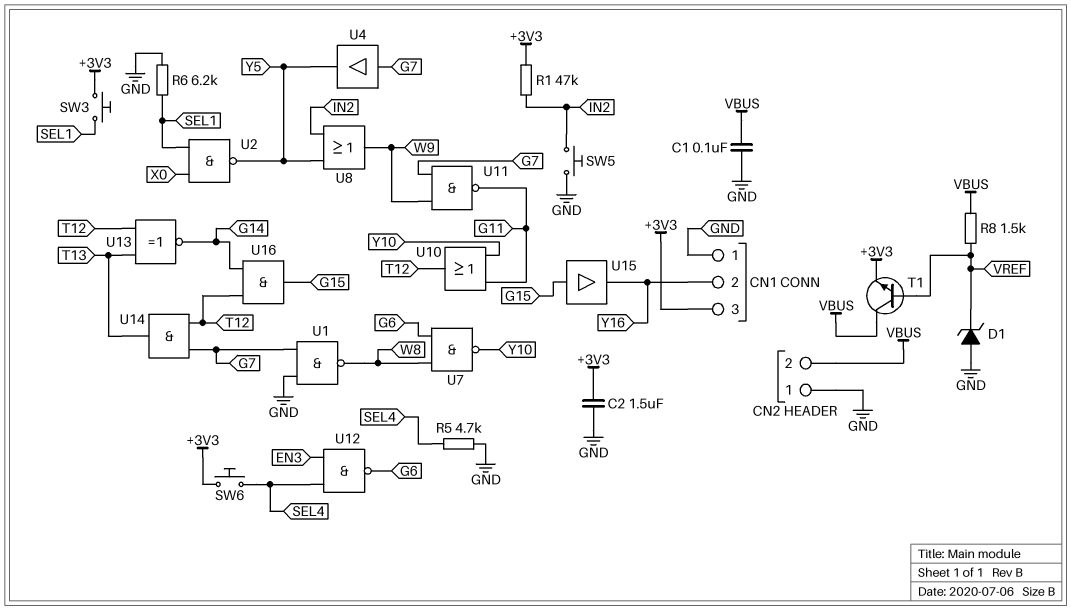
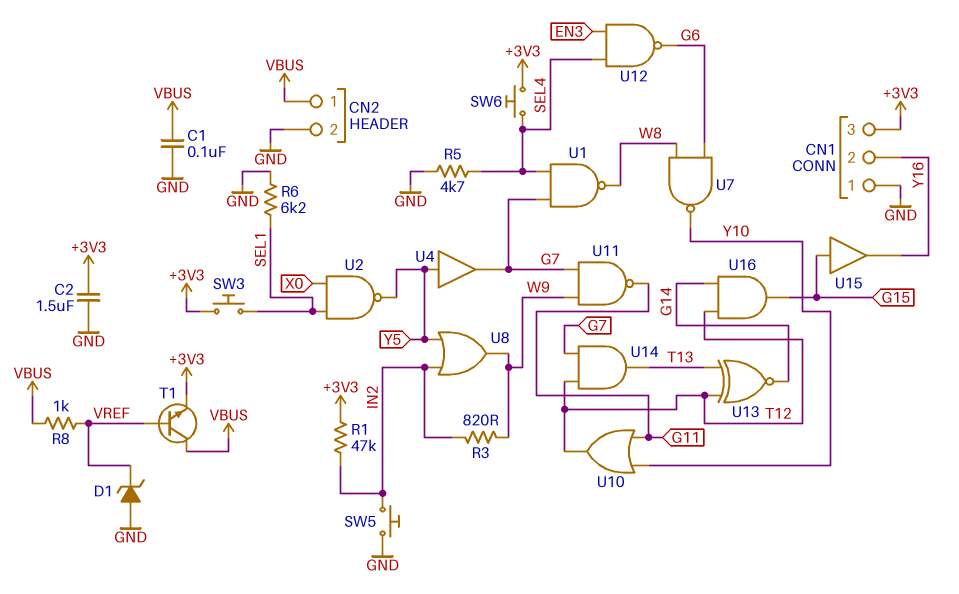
CN2 pin 1: GND -> VBUS
CN2 pin 2: VBUS -> GND
R3: none -> 820 (IN2, W9)
R8: 1.5k (VBUS, VREF) -> 1k (VBUS, VREF)
U1: NAND (in G7, in GND, out W8) -> NAND (in G7, in SEL4, out W8)
U4: buffer (in G7, out Y5) -> buffer (in Y5, out G7)

